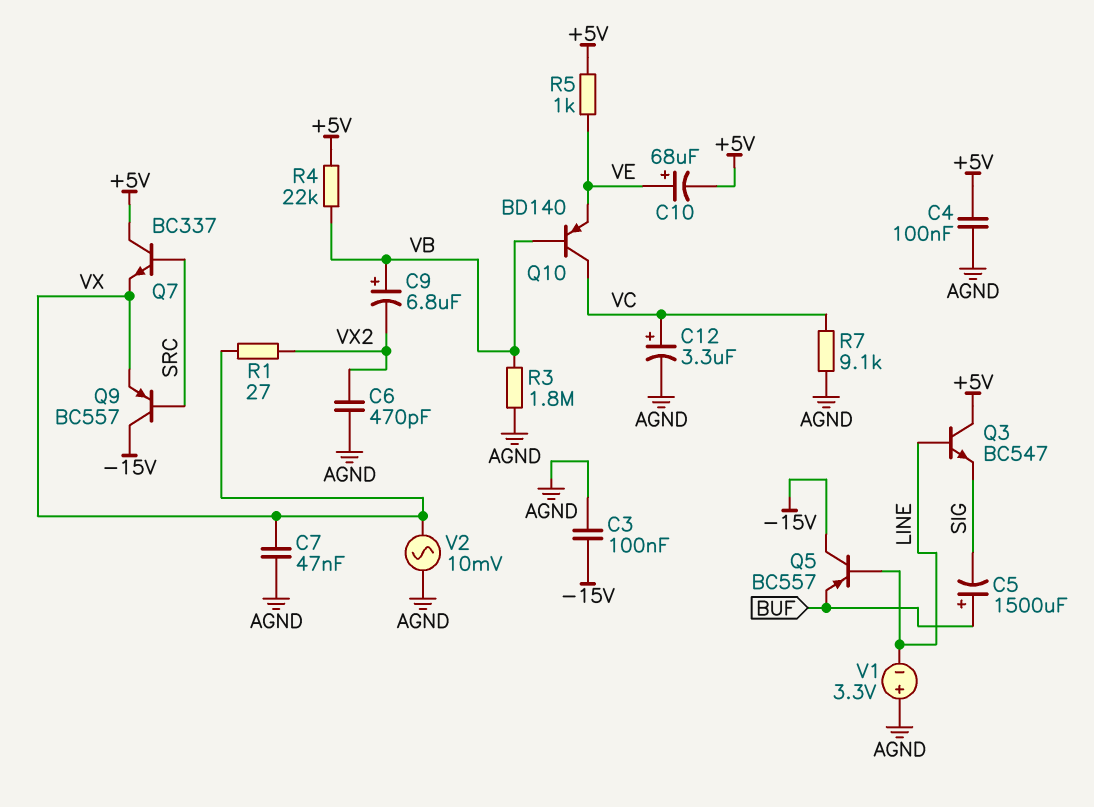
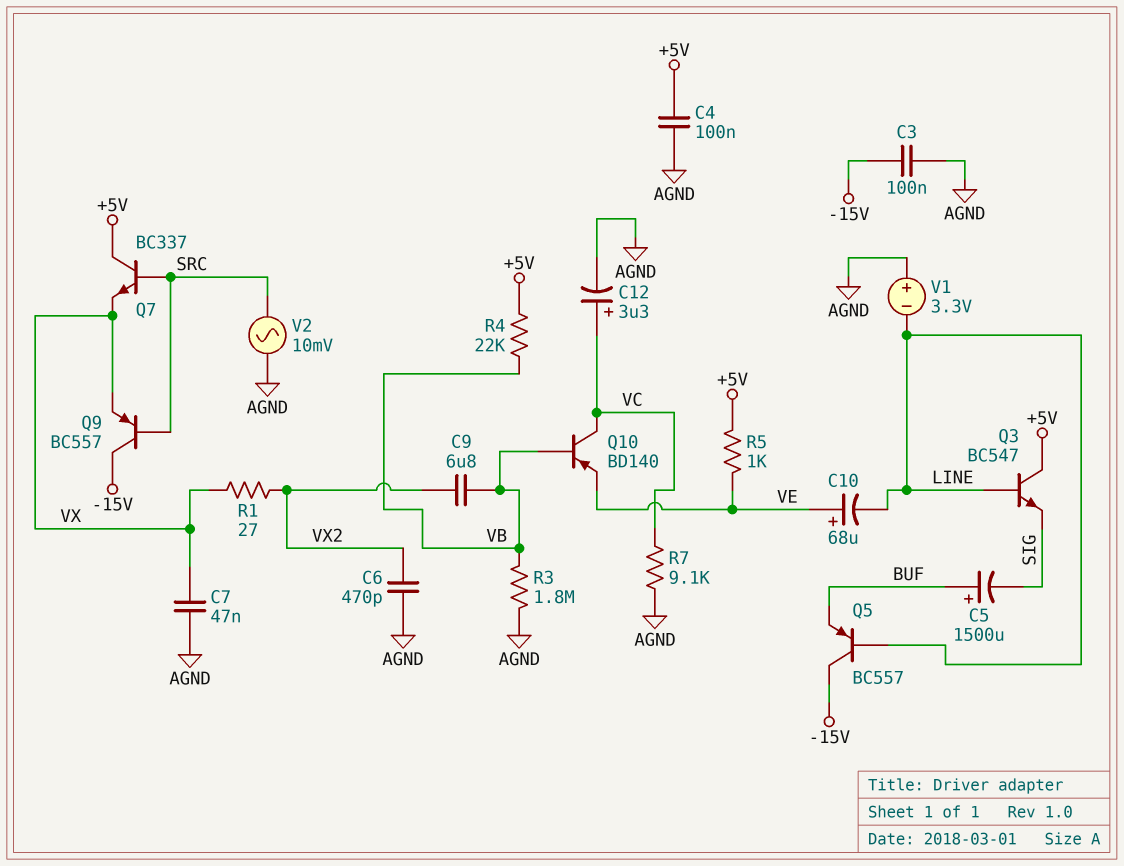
C9: 6.8uF (plus VB, minus VX2) -> 6.8uF (VB, VX2)
C10: 68uF (plus VE, minus +5V) -> 68uF (plus VE, minus LINE)
V2: AC 10mV (AGND, VX) -> AC 10mV (AGND, SRC)

